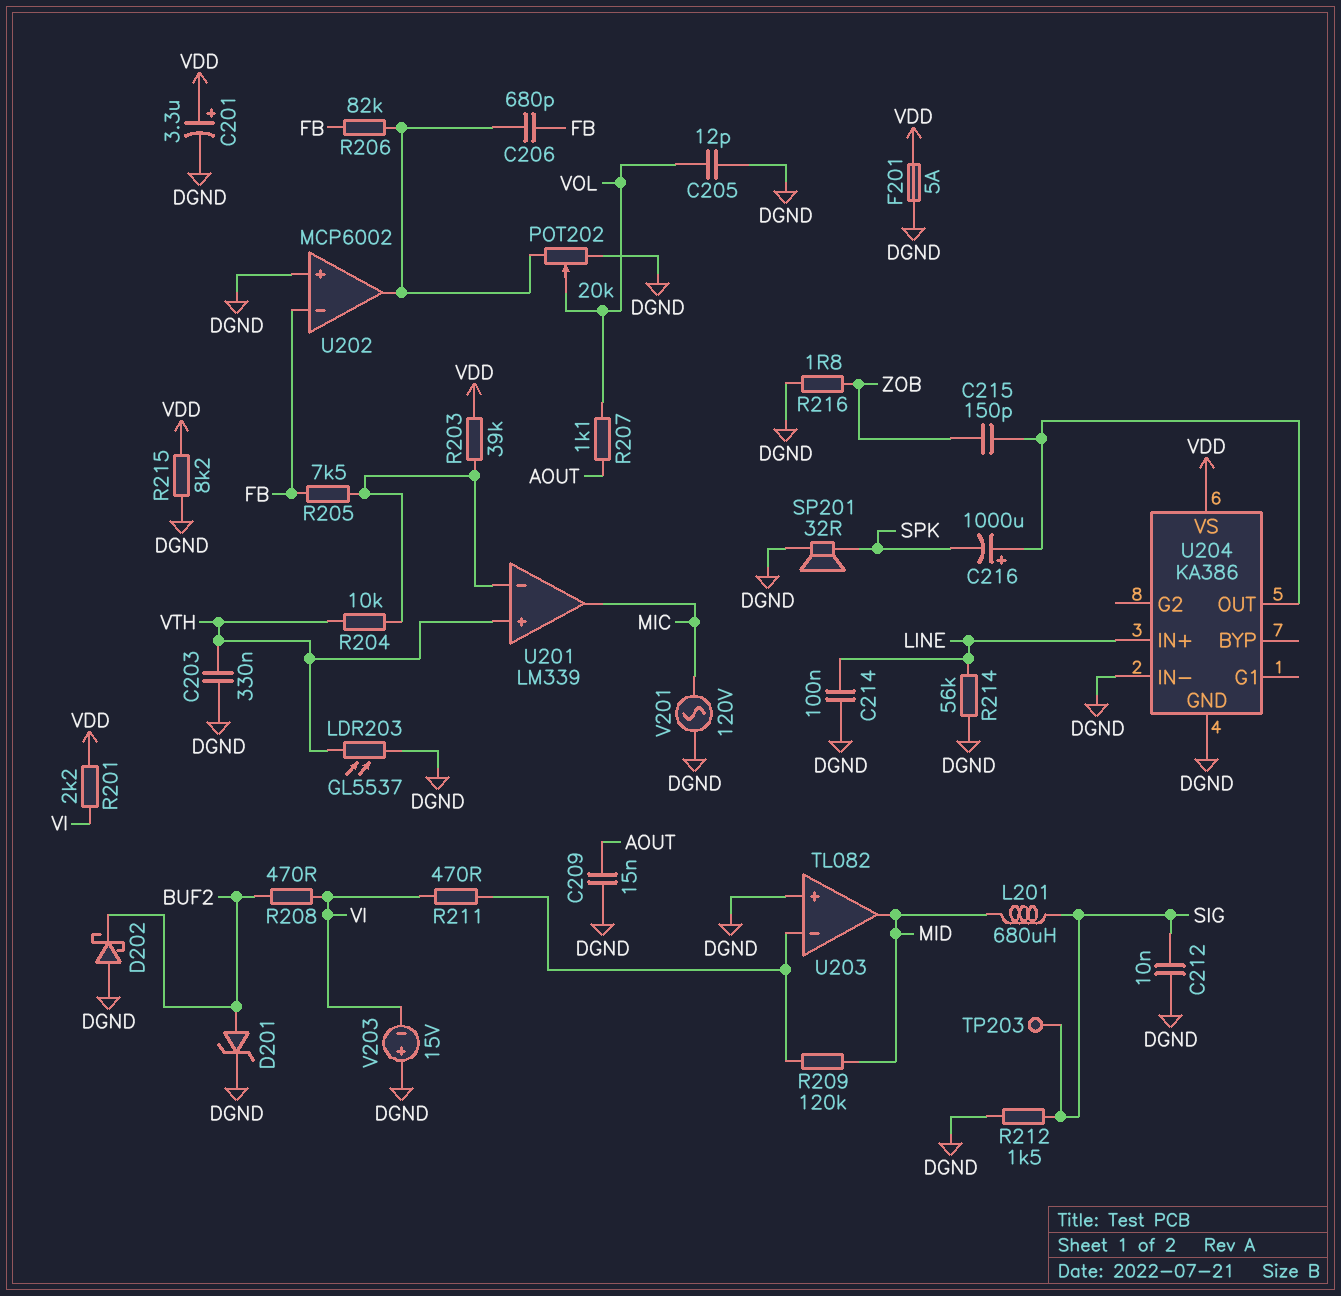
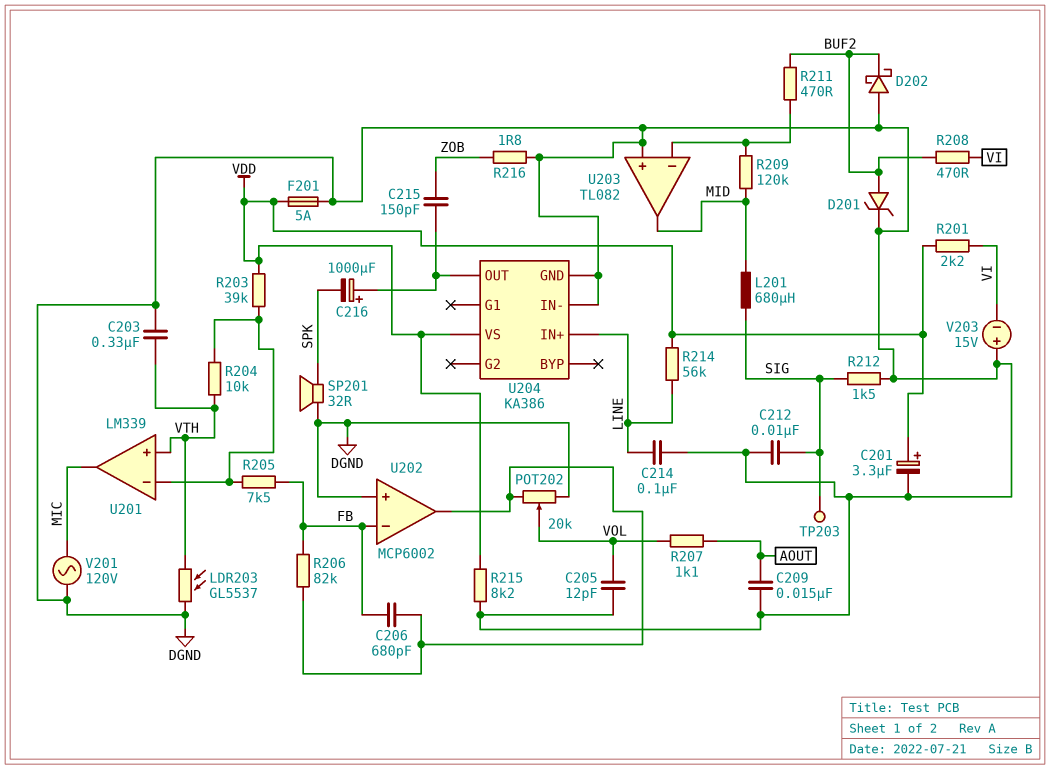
R211: 470 (U203/in-, VI) -> 470 (BUF2, U203/in-)
R214: 56k (DGND, LINE) -> 56k (LINE, VDD)

